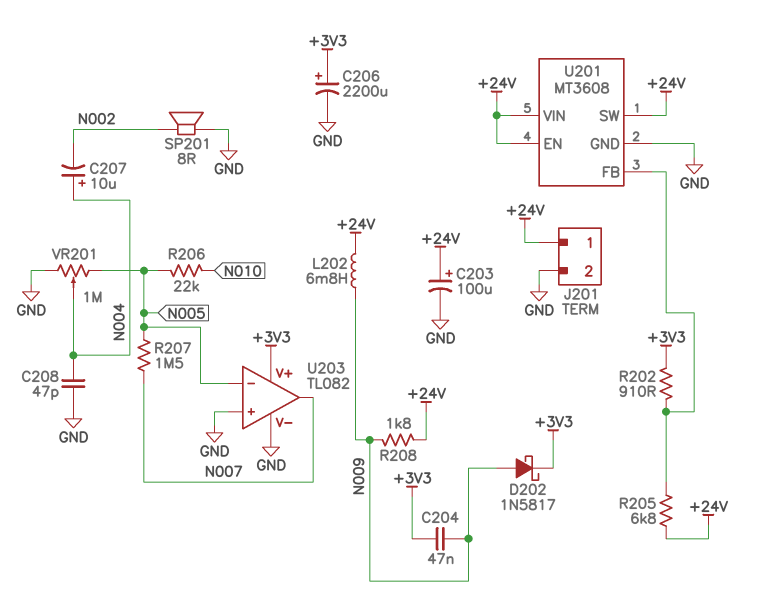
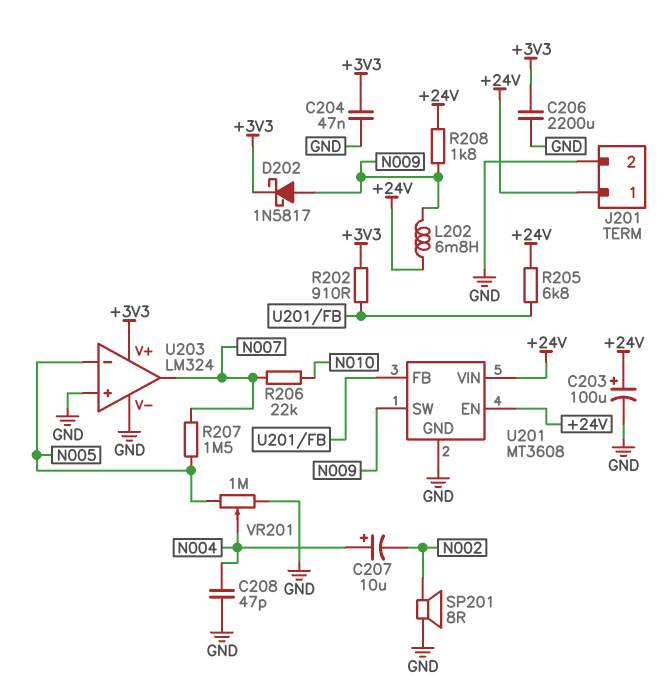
C204: 47nF (+3V3, N009) -> 47nF (+3V3, GND)
C206: 2200uF (plus +3V3, minus GND) -> 2200uF (+3V3, GND)
R206: 22k (N005, N010) -> 22k (N007, N010)
U201 pin SW: +24V -> N009
U203: TL082 -> LM324

